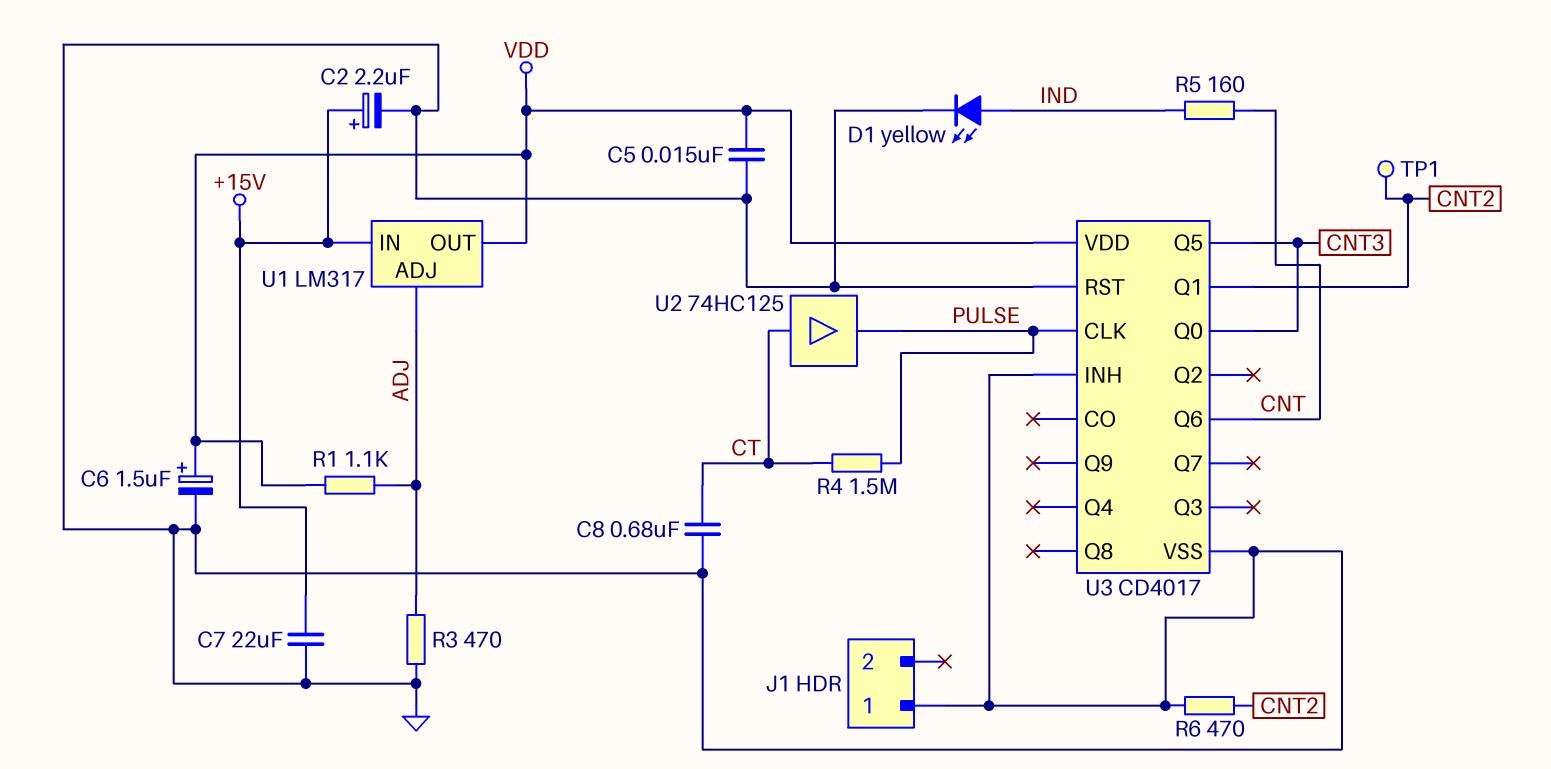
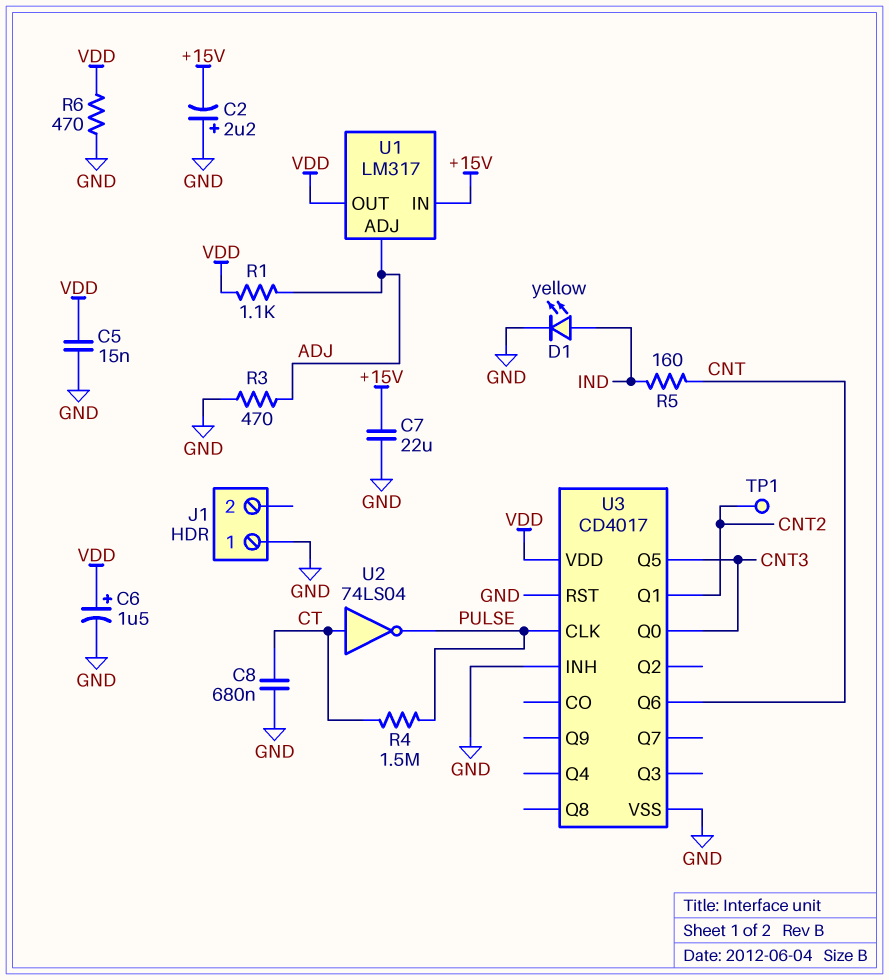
C2: 2.2uF (plus +15V, minus GND) -> 2.2uF (plus GND, minus +15V)
R6: 470 (CNT2, GND) -> 470 (GND, VDD)
U2: buffer 74HC125 (in CT, out PULSE) -> NOT 74LS04 (in CT, out PULSE)

